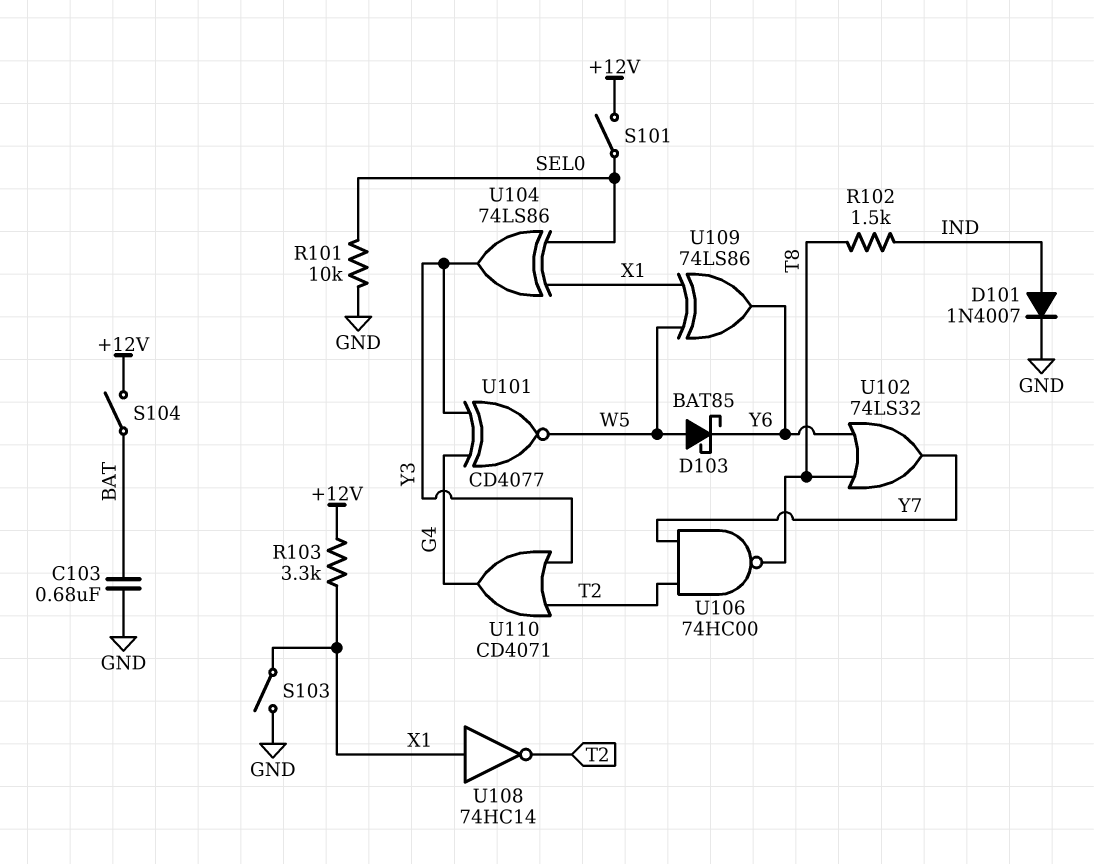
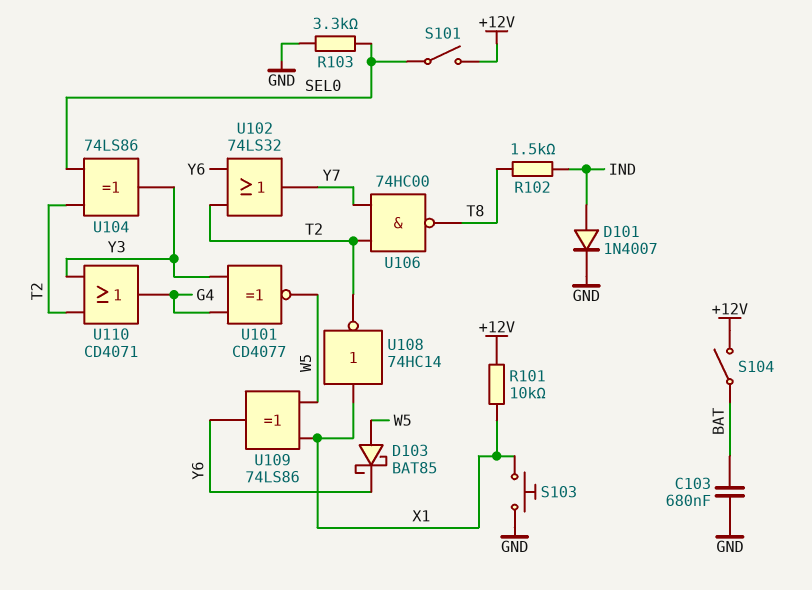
R101: 10k (GND, SEL0) -> 10k (+12V, X1)
R103: 3.3k (+12V, X1) -> 3.3k (GND, SEL0)
S103: switch (GND, X1) -> button (GND, X1)
U102: OR 74LS32 (in T8, in Y6, out Y7) -> OR 74LS32 (in T2, in Y6, out Y7)
U104: XOR 74LS86 (in SEL0, in X1, out Y3) -> XOR 74LS86 (in SEL0, in T2, out Y3)

